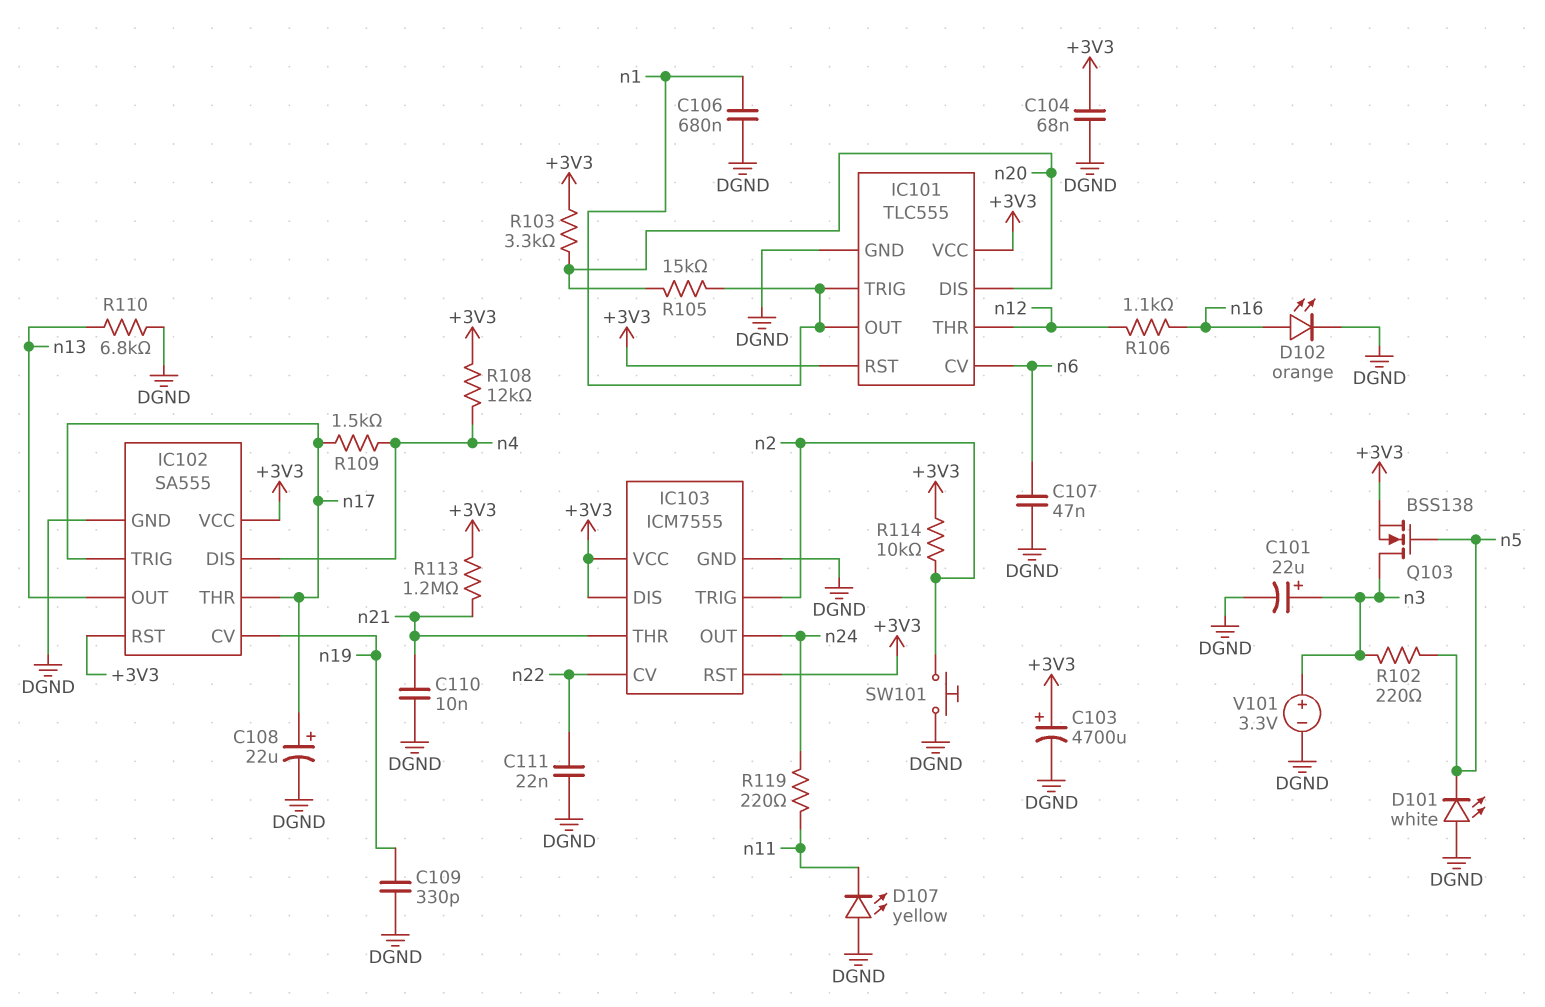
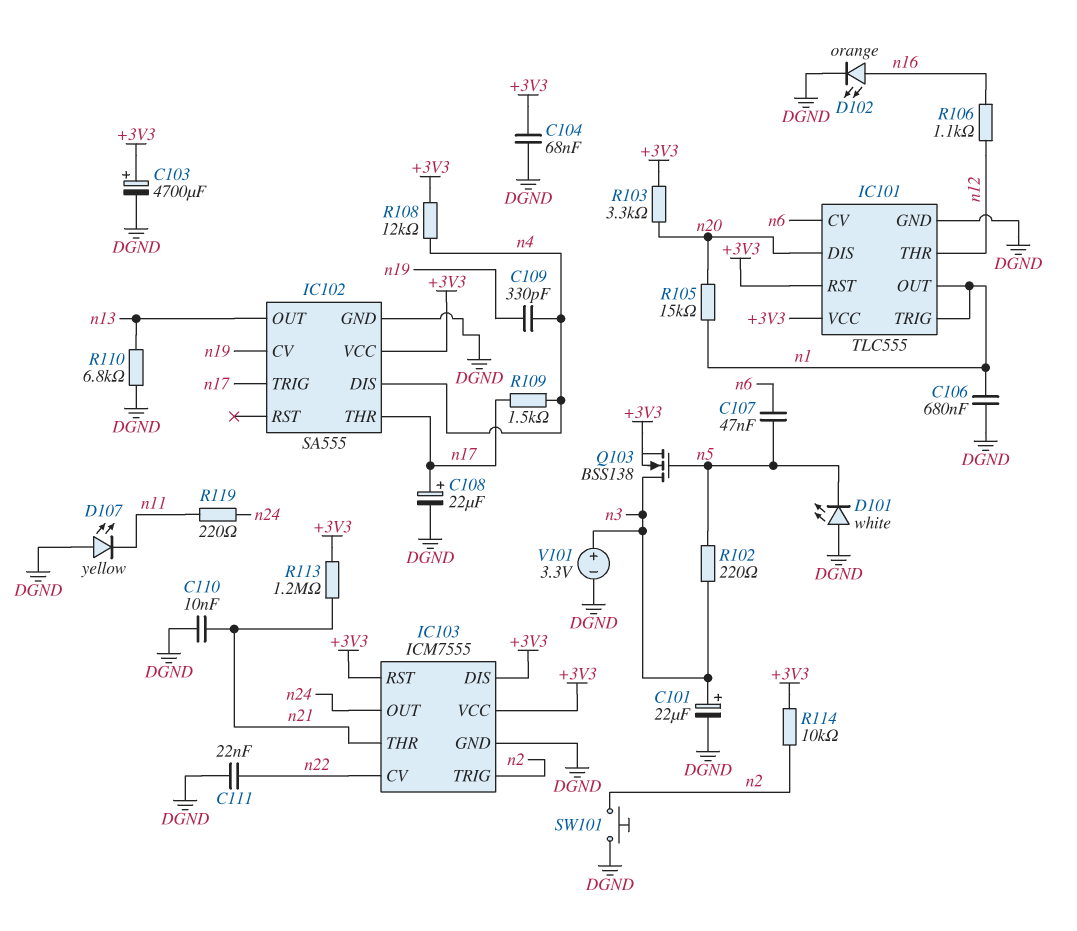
C107: 47nF (DGND, n6) -> 47nF (n5, n6)
C109: 330pF (DGND, n19) -> 330pF (n4, n19)
IC102 pin RST: +3V3 -> none

